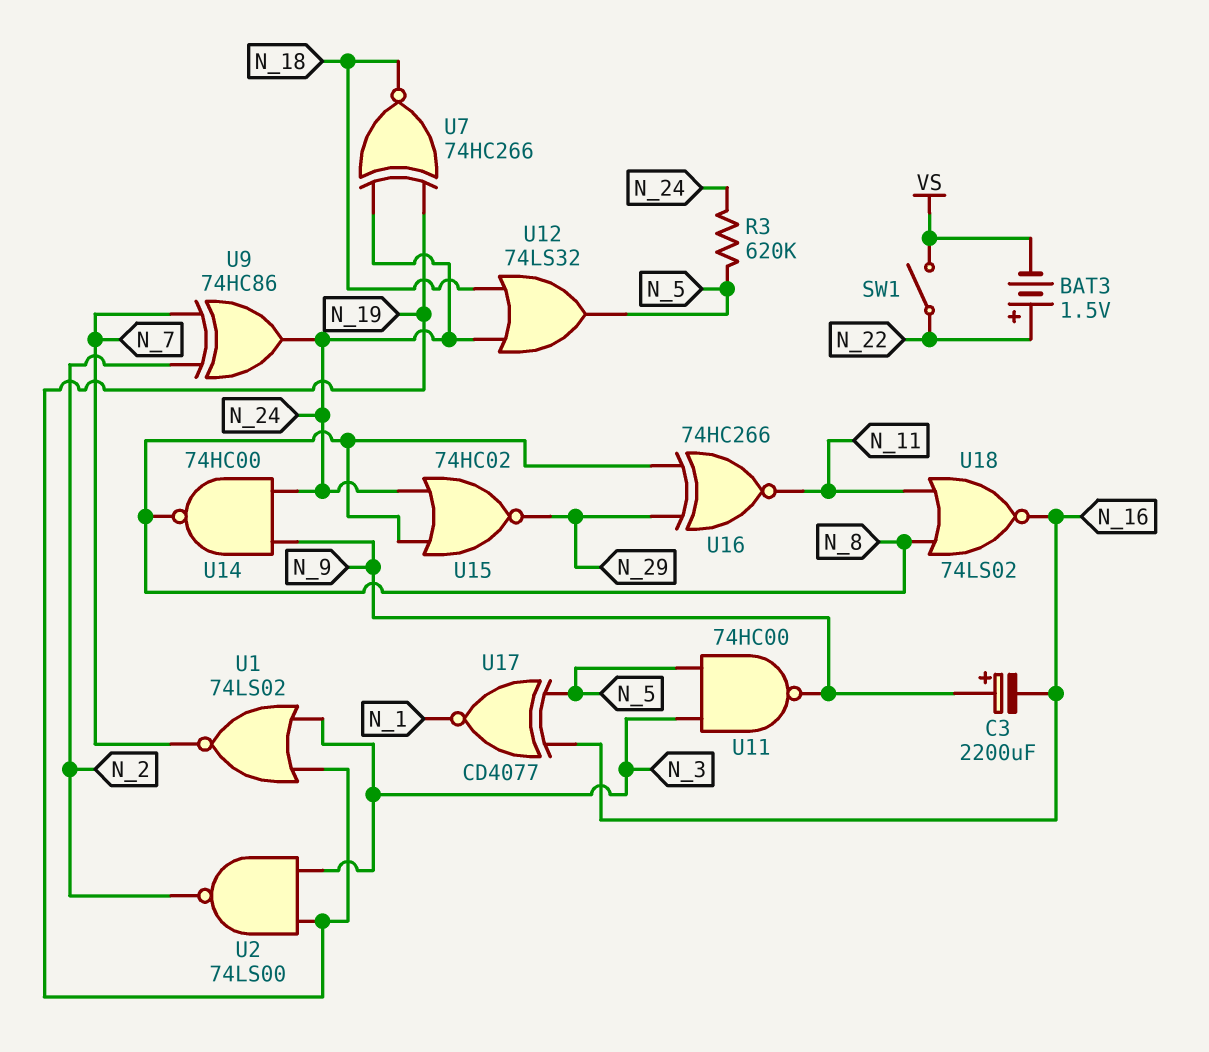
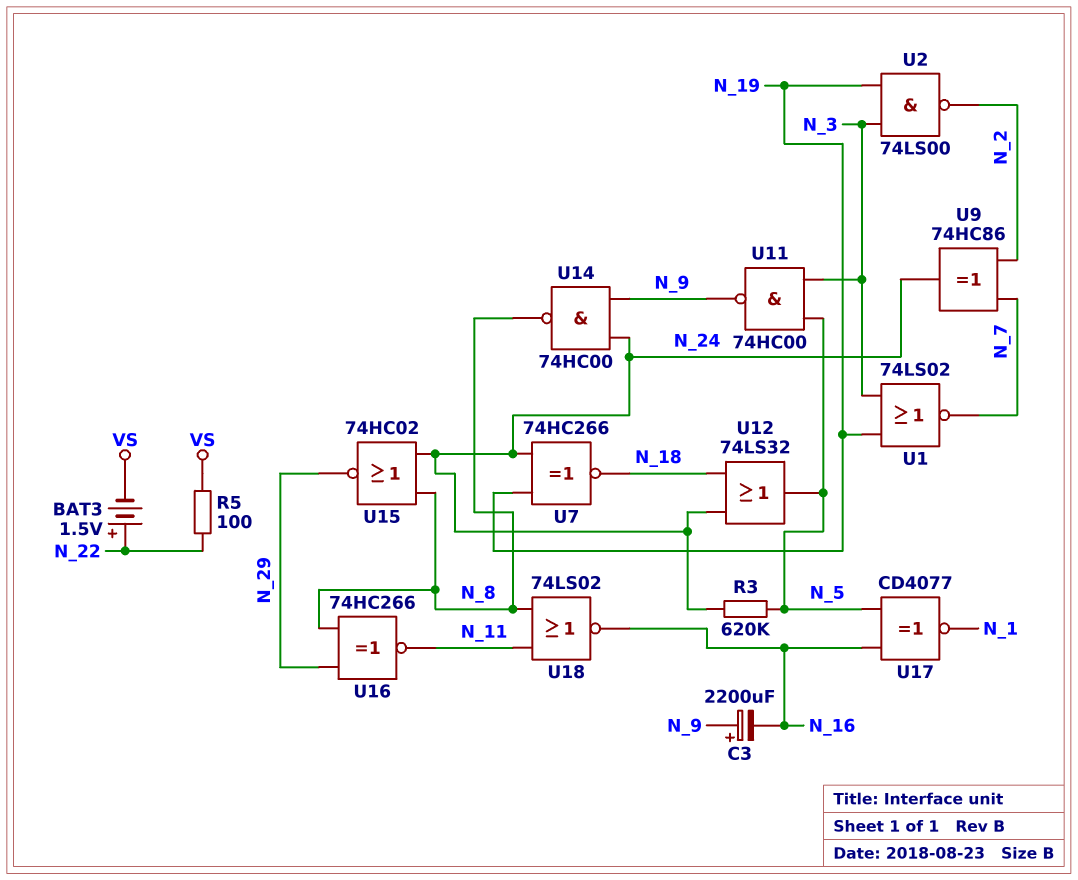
R5: none -> 100 (N_22, VS)
SW1: switch (N_22, VS) -> none

